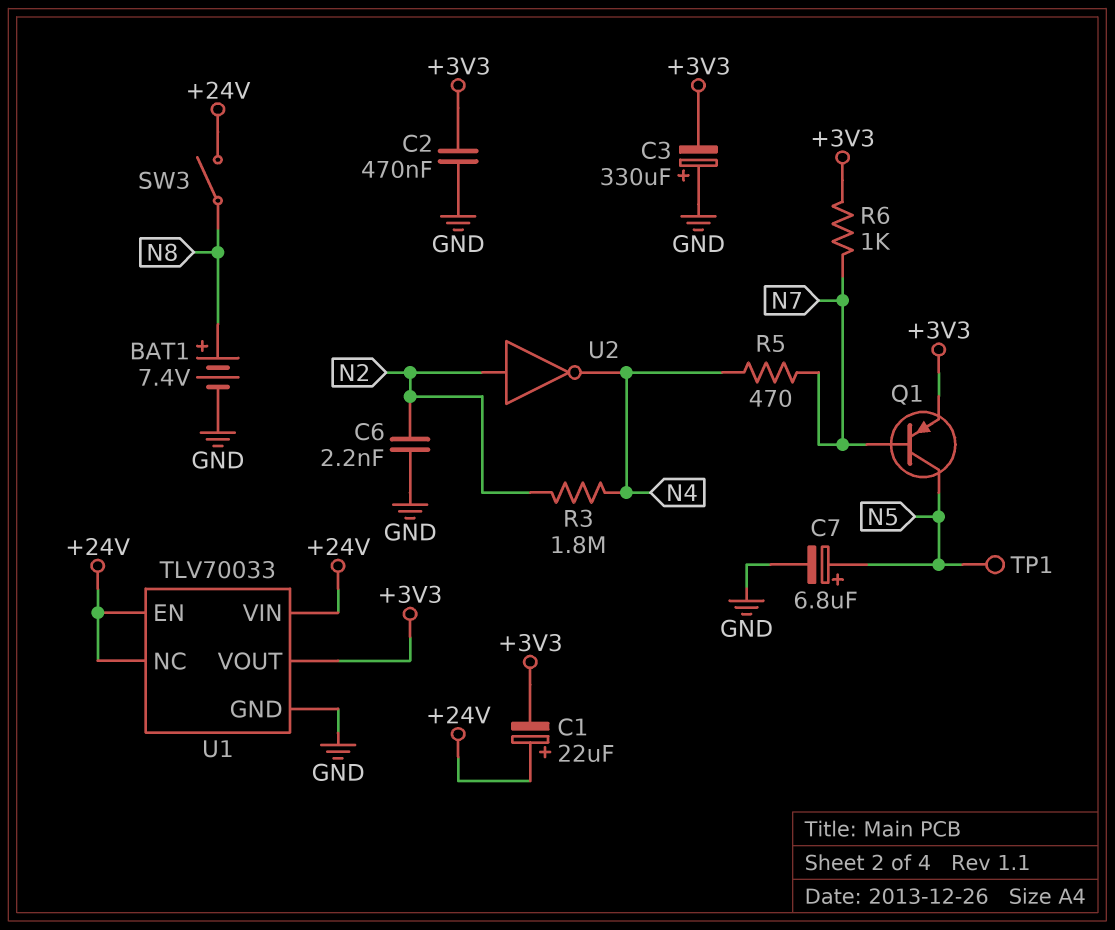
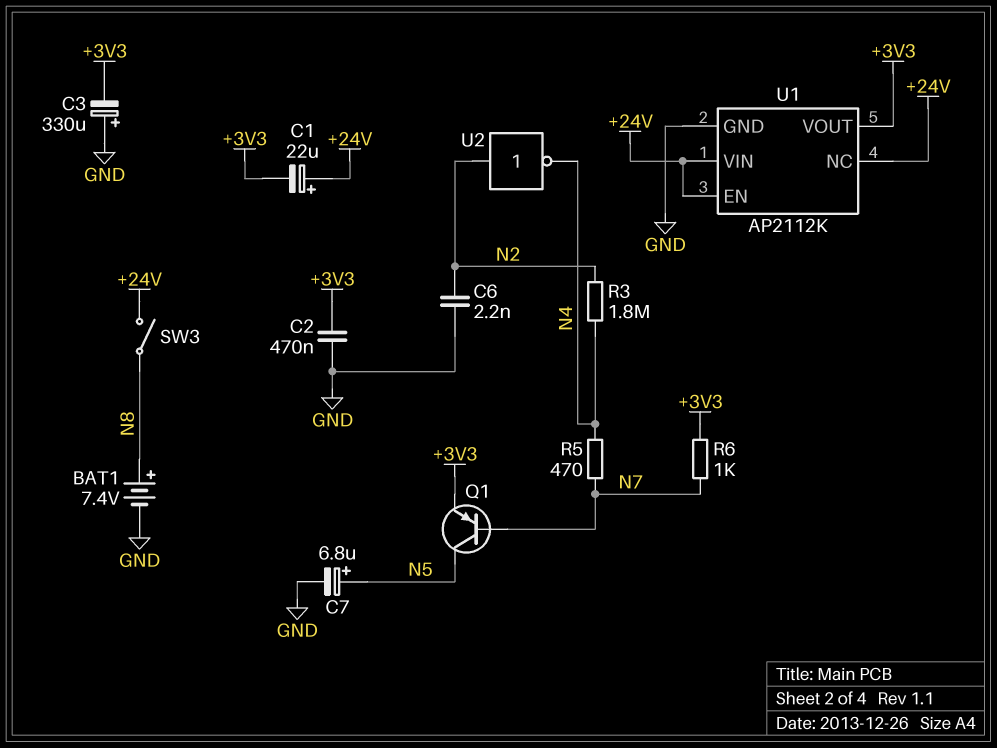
TP1: test point (N5) -> none
U1: TLV70033 -> AP2112K

